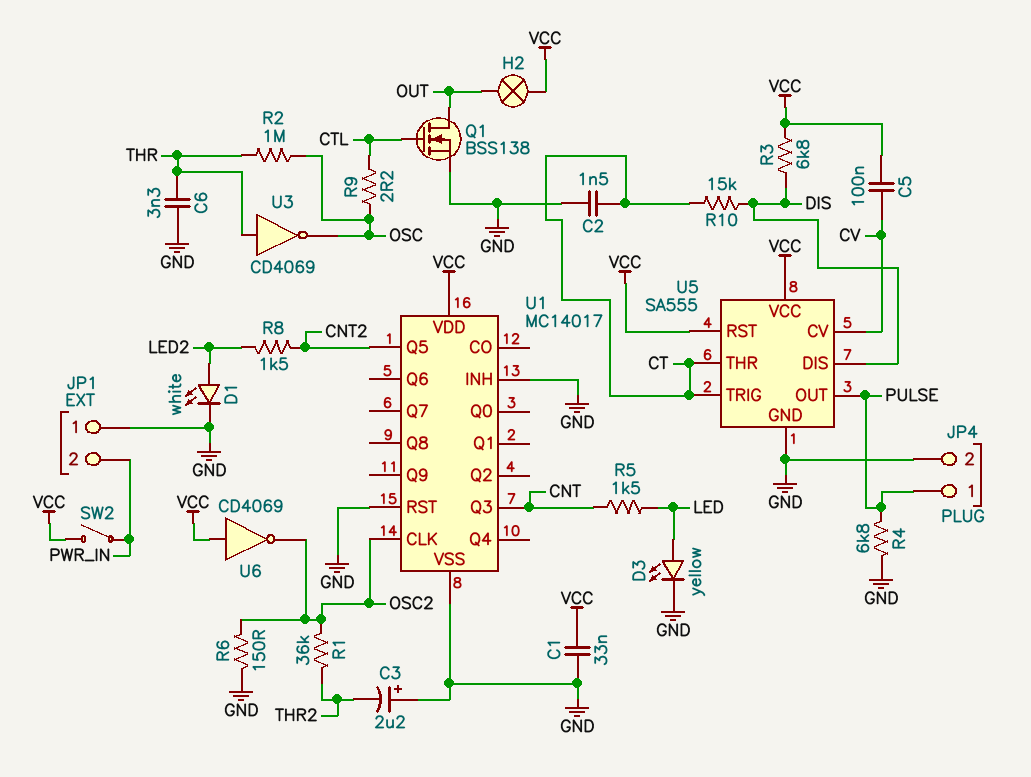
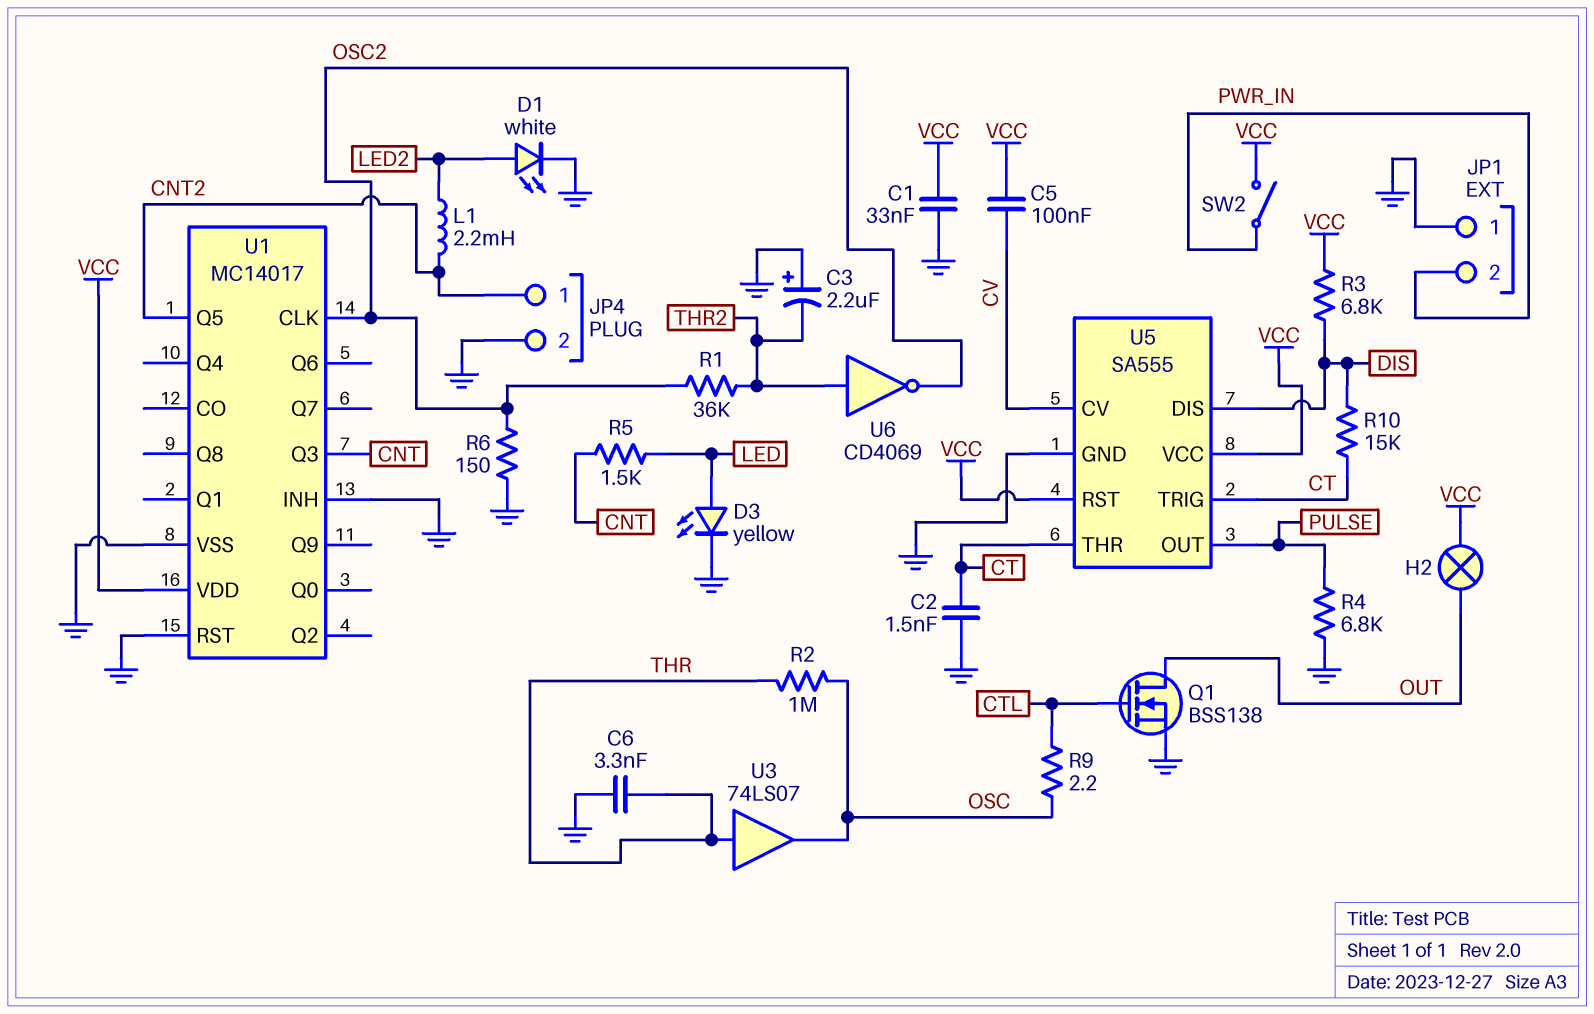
JP4 pin 1: PULSE -> CNT2
L1: none -> 2.2mH (CNT2, LED2)
R8: 1.5k (CNT2, LED2) -> none
U3: NOT CD4069 (in THR, out OSC) -> buffer 74LS07 (in THR, out OSC)
U6: NOT CD4069 (in VCC, out OSC2) -> NOT CD4069 (in THR2, out OSC2)

